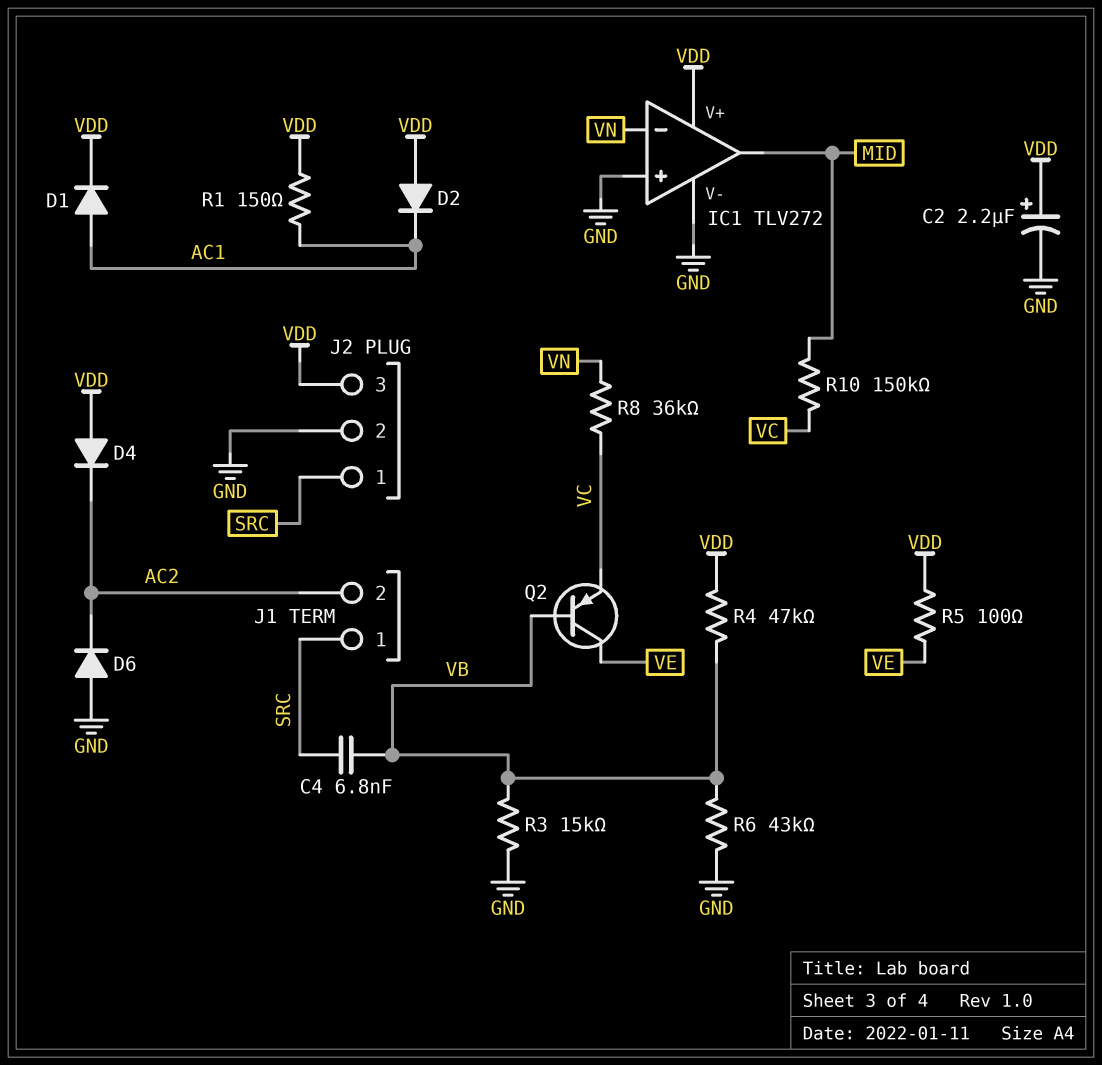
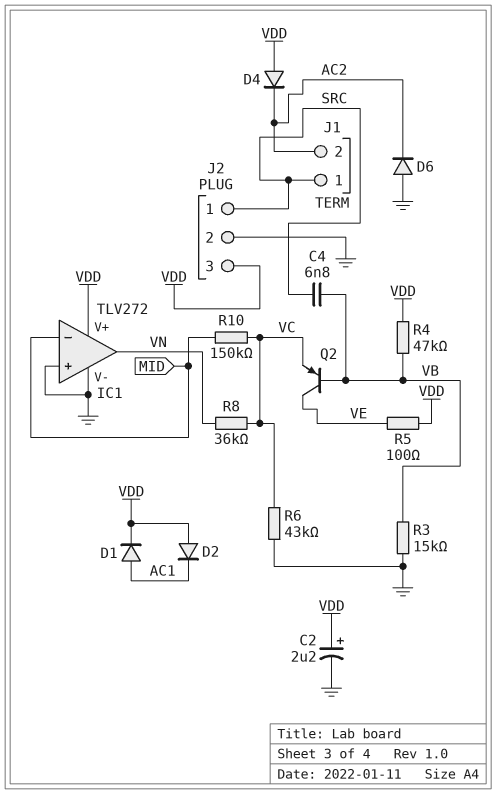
IC1 pin in-: VN -> MID
IC1 pin out: MID -> VN
R1: 150 (AC1, VDD) -> none
R6: 43k (GND, VB) -> 43k (GND, VC)

